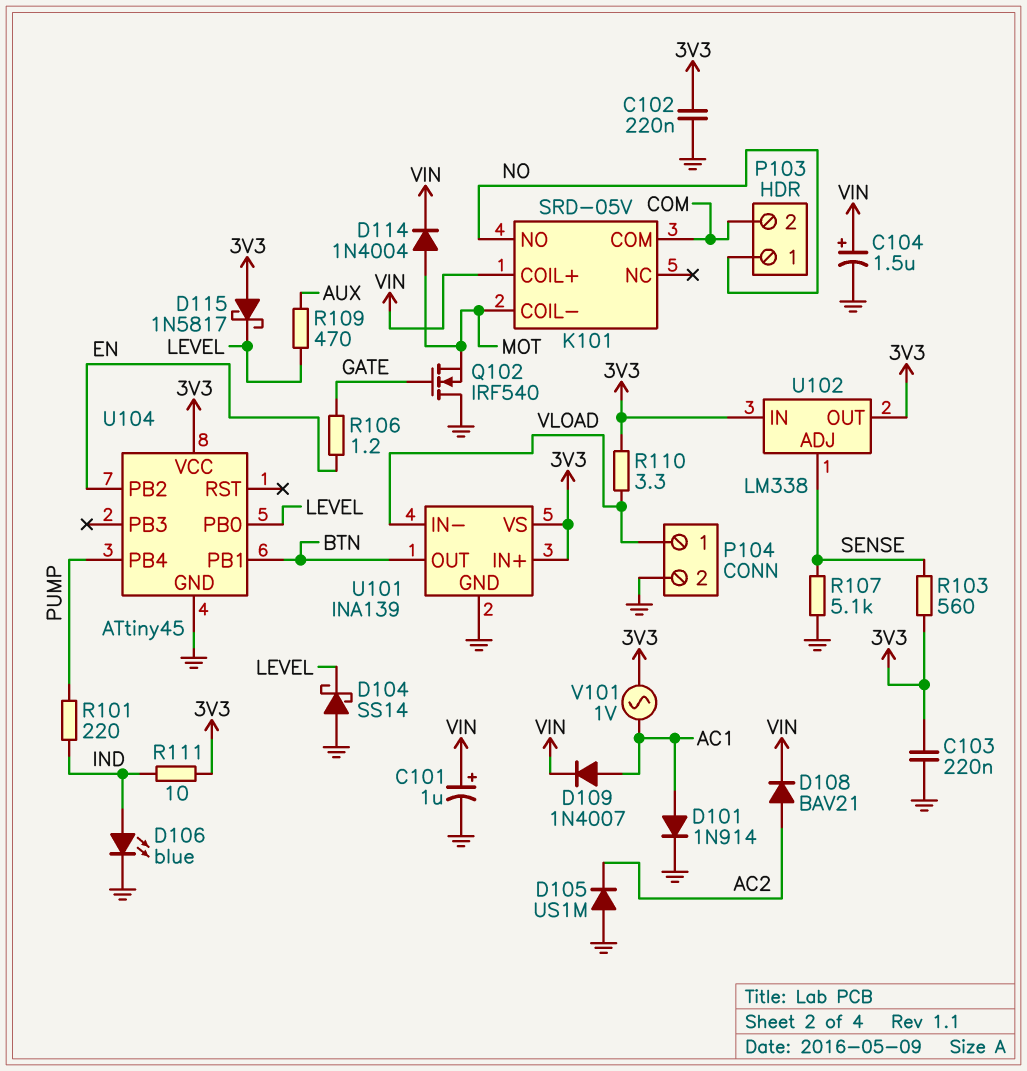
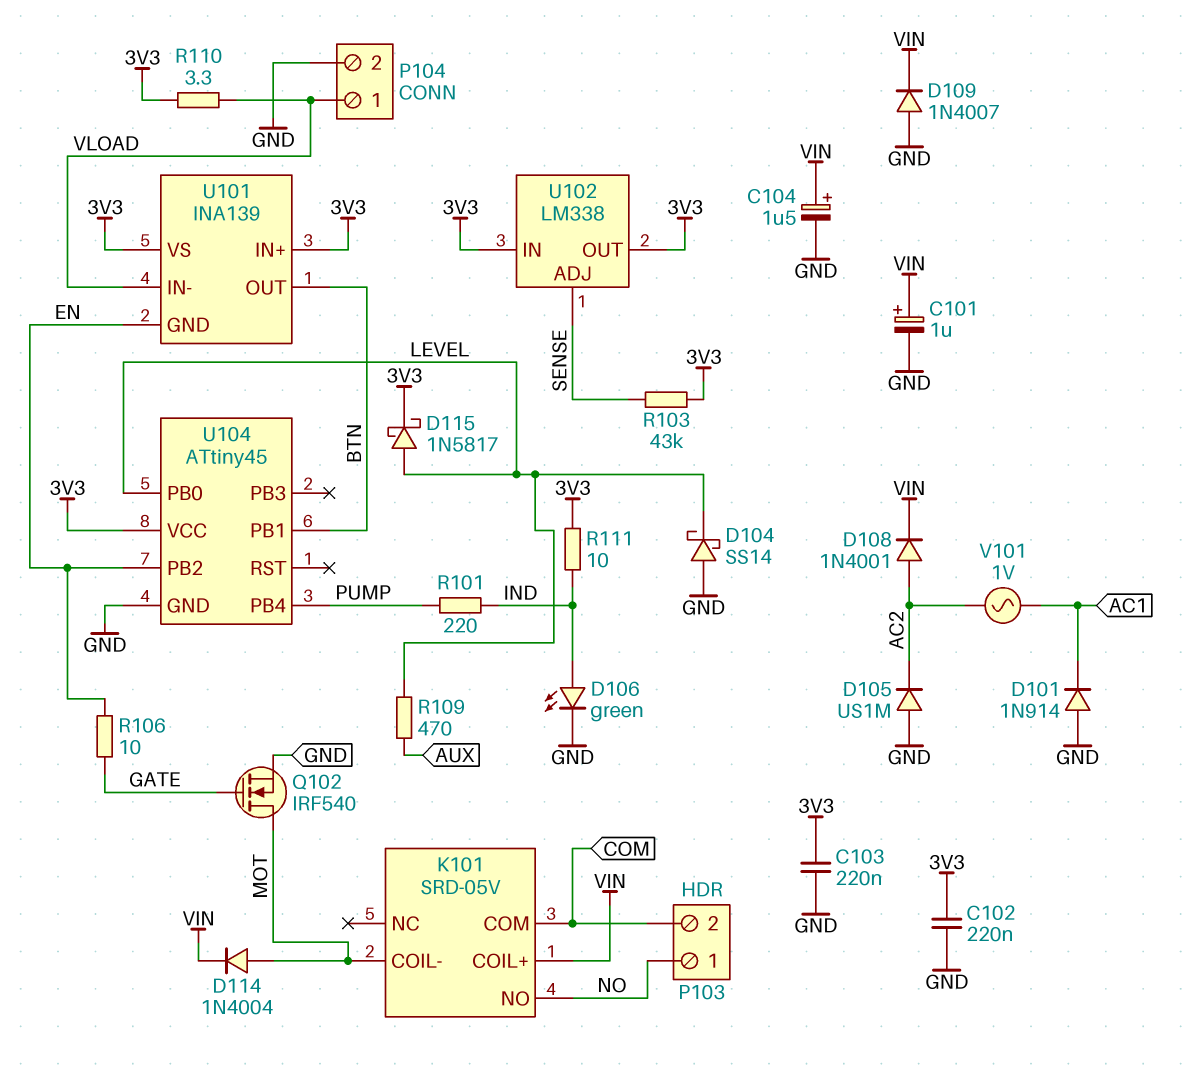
D101: diode 1N914 (A AC1, K GND) -> diode 1N914 (A GND, K AC1)
D106: LED blue (A IND, K GND) -> LED green (A IND, K GND)
D108: diode BAV21 (A AC2, K VIN) -> diode 1N4001 (A AC2, K VIN)
D109: diode 1N4007 (A AC1, K VIN) -> diode 1N4007 (A GND, K VIN)
D115: schottky 1N5817 (A 3V3, K LEVEL) -> schottky 1N5817 (A LEVEL, K 3V3)
Q102: NMOS IRF540 (G GATE, D GND, S MOT) -> NMOS IRF540 (G GATE, D MOT, S GND)
R103: 560 (3V3, SENSE) -> 43k (3V3, SENSE)
R106: 1.2 (EN, GATE) -> 10 (EN, GATE)
R107: 5.1k (GND, SENSE) -> none
U101 pin GND: GND -> EN
V101: AC 1V (3V3, AC1) -> AC 1V (AC1, AC2)

